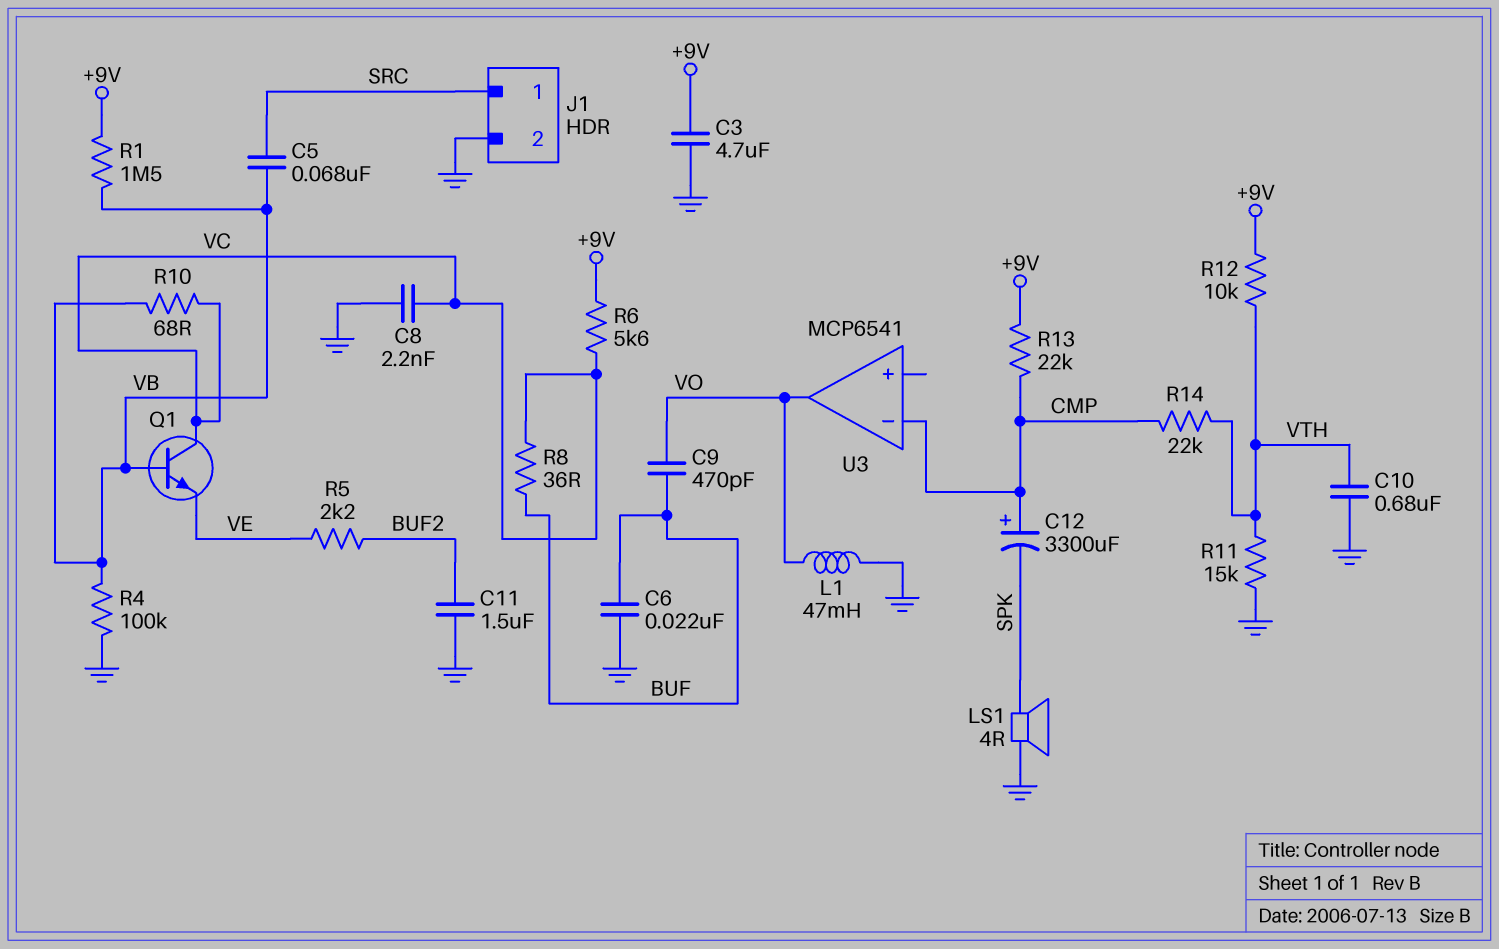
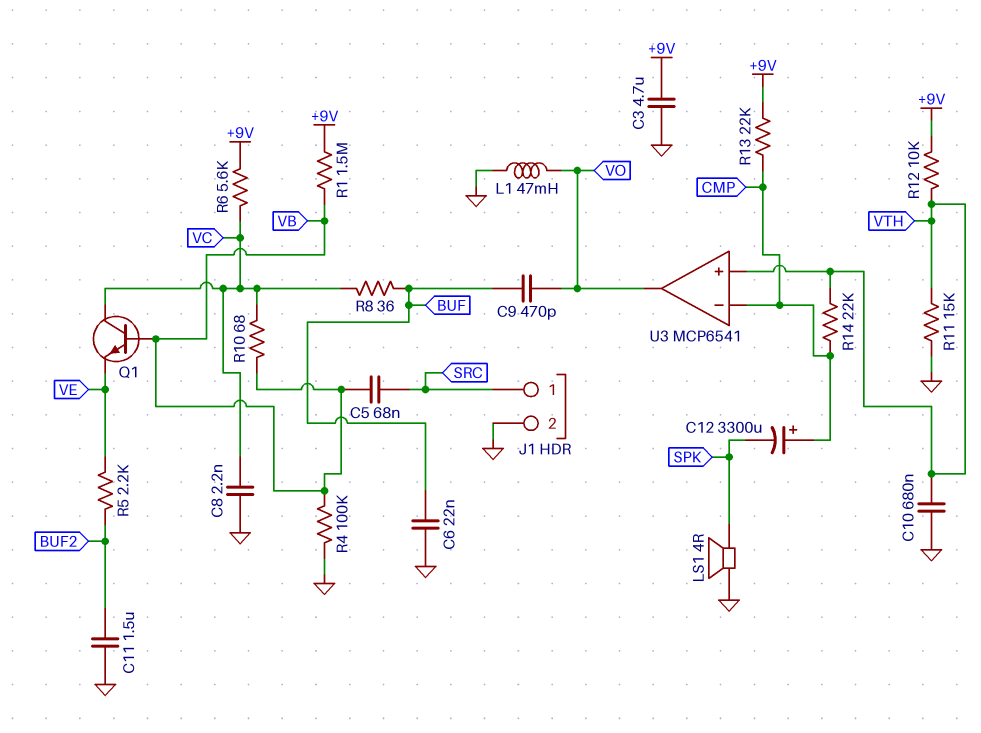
U3 pin in+: none -> VTH

